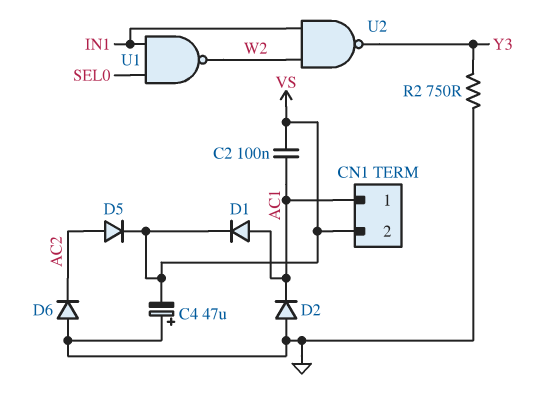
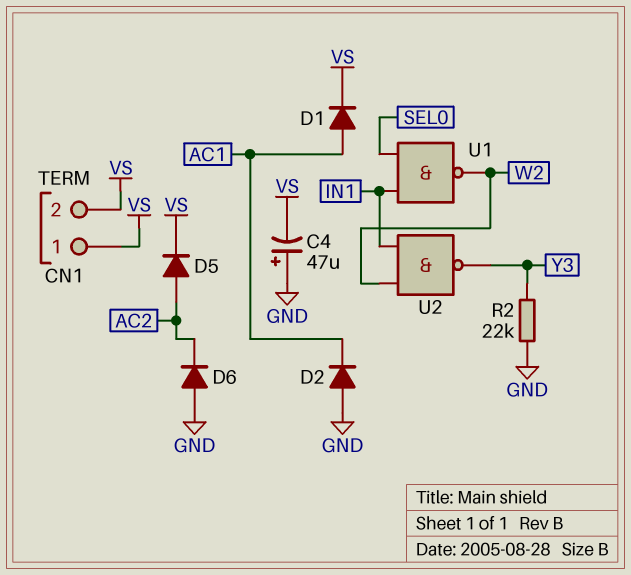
C2: 100nF (AC1, VS) -> none
CN1 pin 1: AC1 -> VS
R2: 750 (GND, Y3) -> 22k (GND, Y3)

